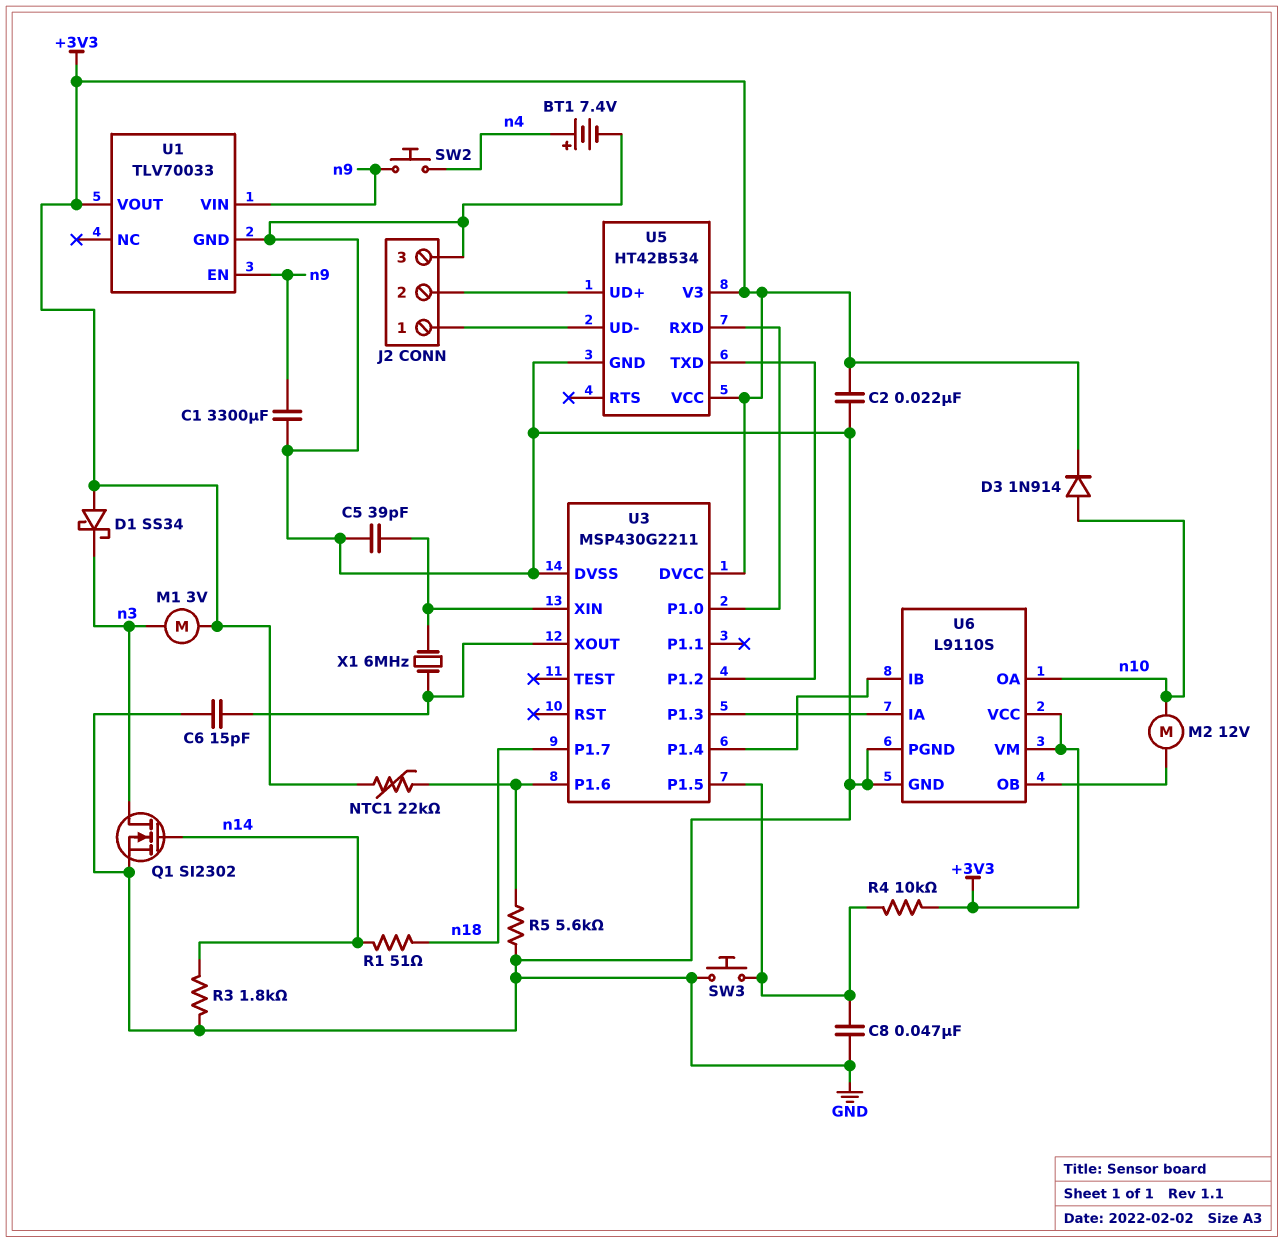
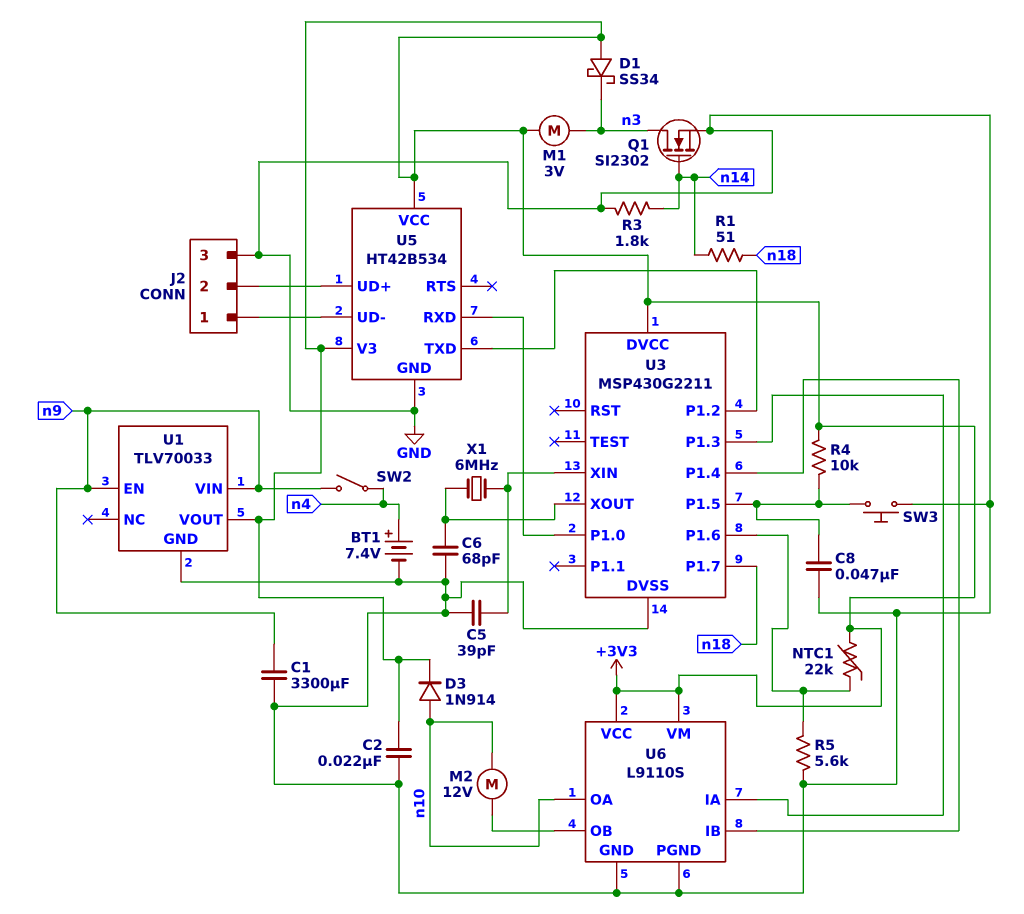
C6: 15pF (GND, U3/XOUT) -> 68pF (GND, U3/XOUT)
SW2: button (n4, n9) -> switch (n4, n9)

